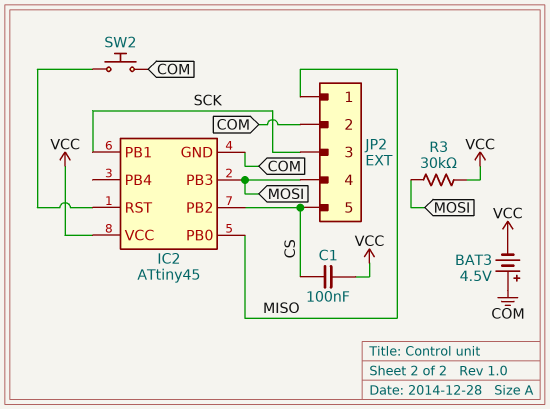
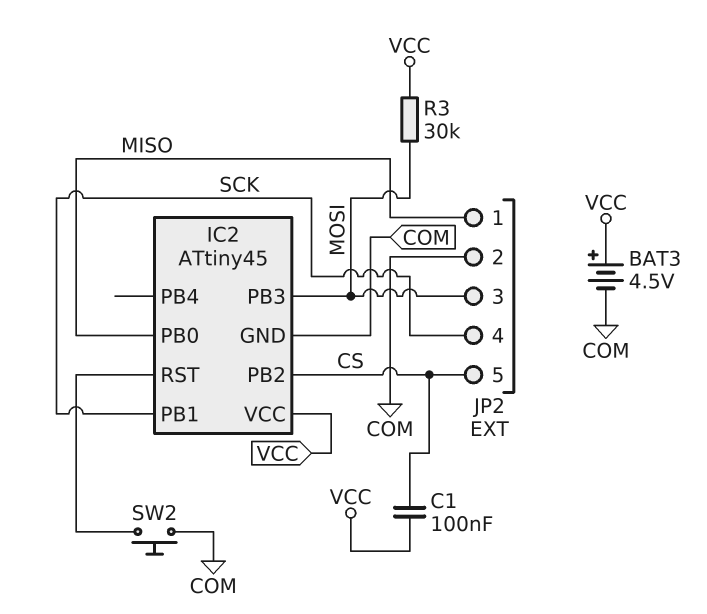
BAT3: 4.5V (plus COM, minus VCC) -> 4.5V (plus VCC, minus COM)
JP2 pin 3: SCK -> MOSI
JP2 pin 4: MOSI -> SCK

